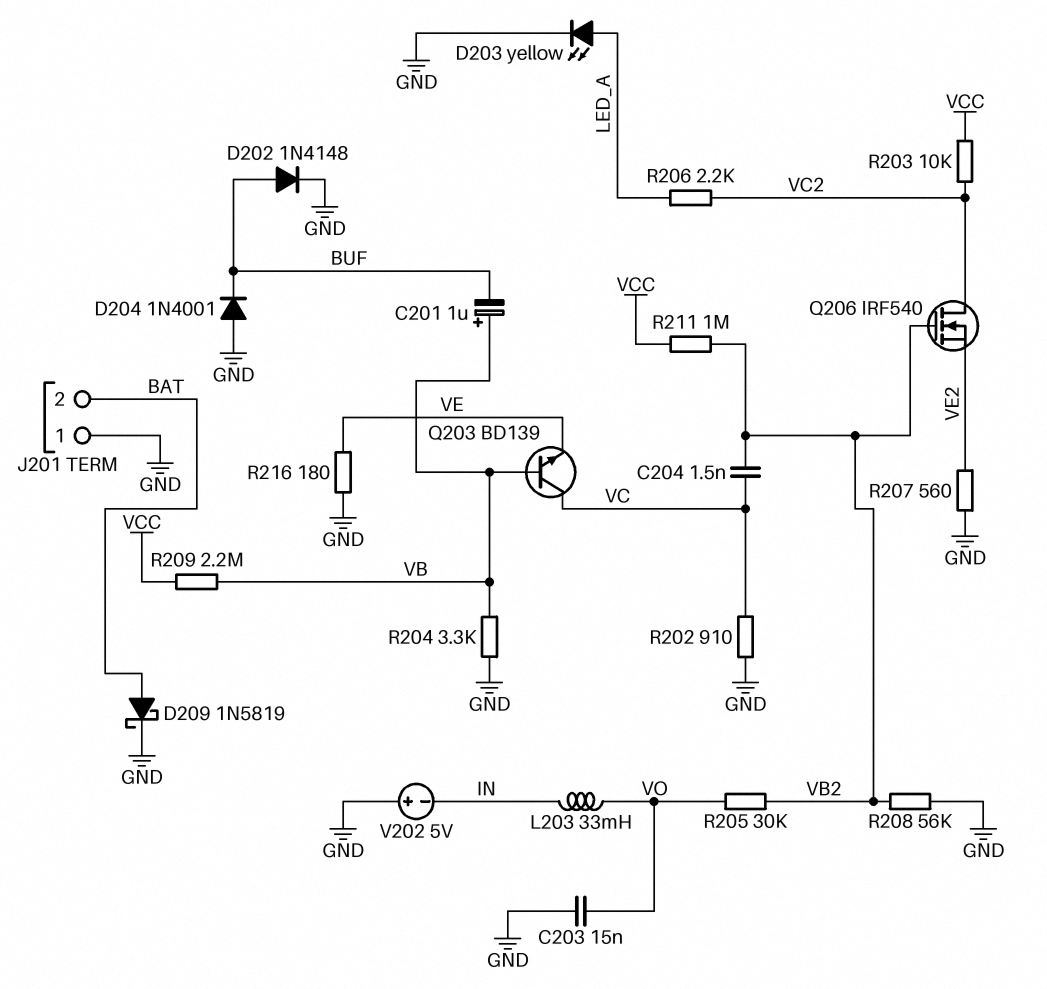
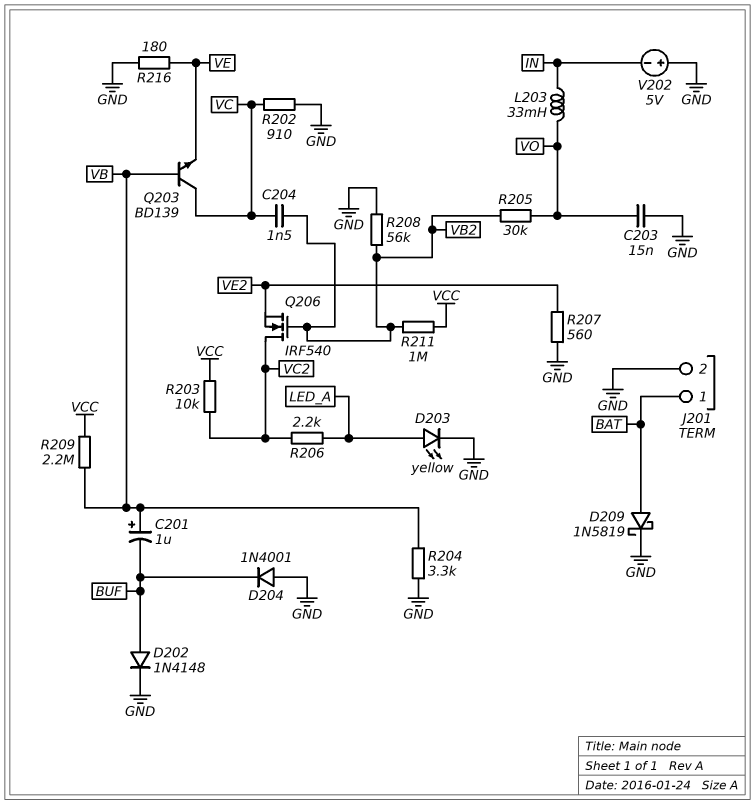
J201 pin 1: GND -> BAT
J201 pin 2: BAT -> GND

